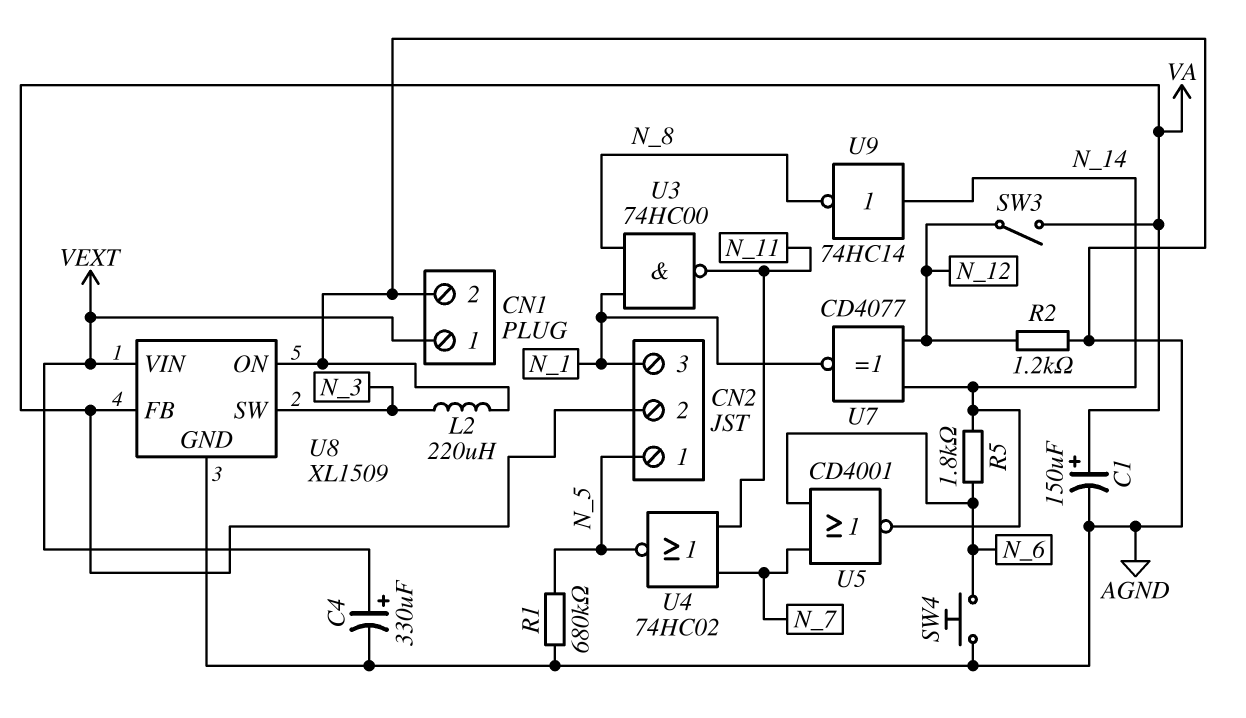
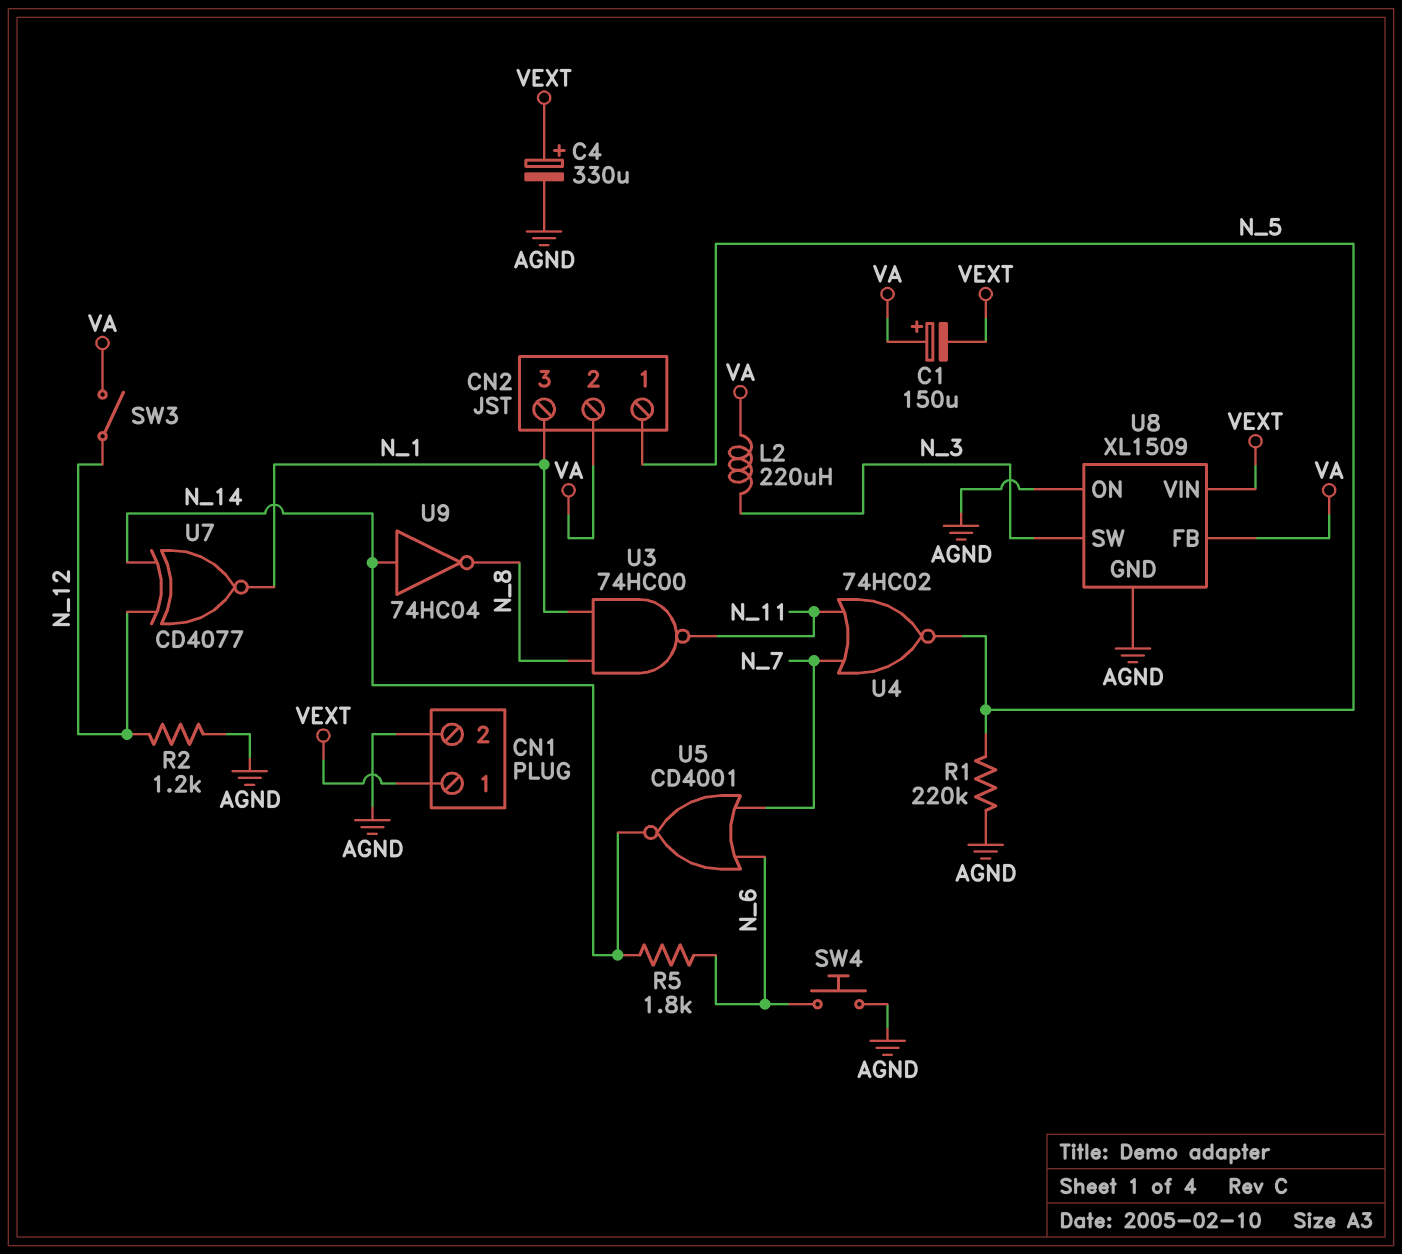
C1: 150uF (plus VA, minus AGND) -> 150uF (plus VA, minus VEXT)
L2: 220uH (AGND, N_3) -> 220uH (N_3, VA)
R1: 680k (AGND, N_5) -> 220k (AGND, N_5)
U9: NOT 74HC14 (in N_14, out N_8) -> NOT 74HC04 (in N_14, out N_8)

